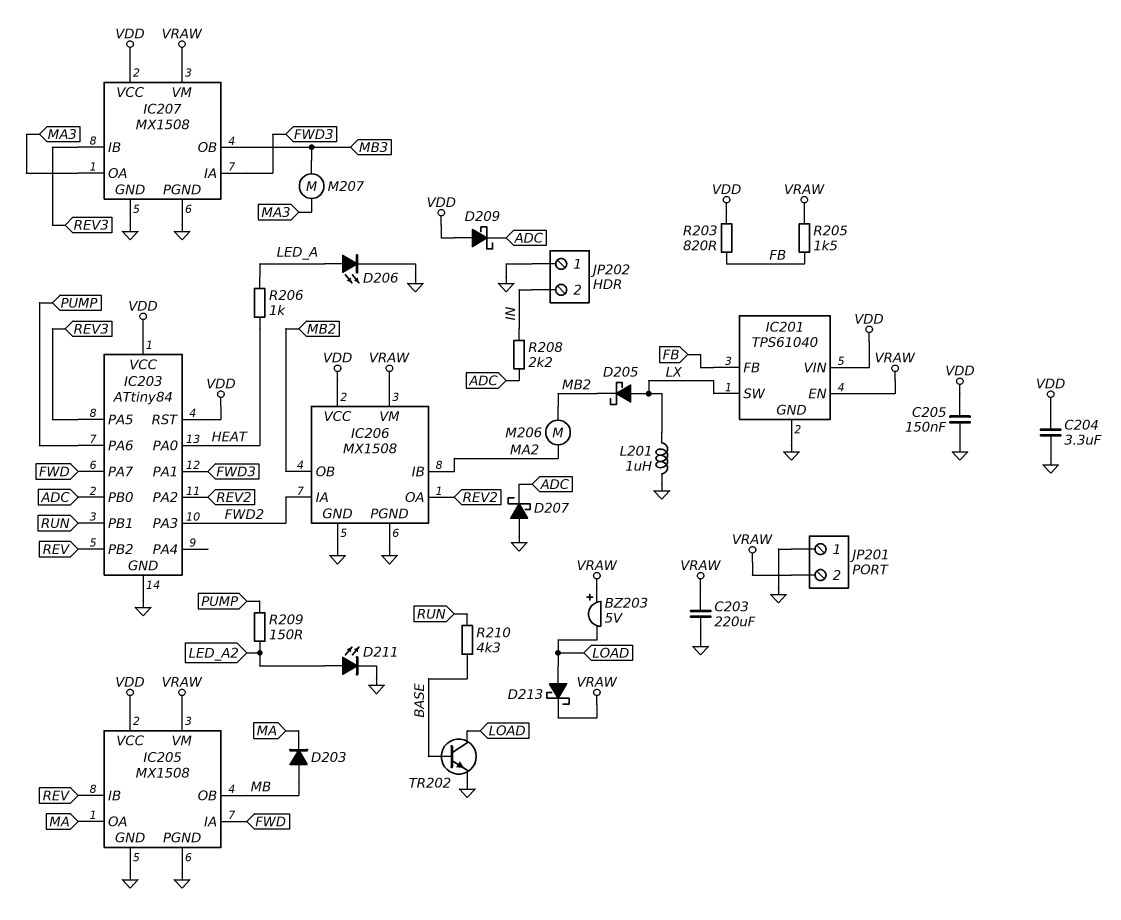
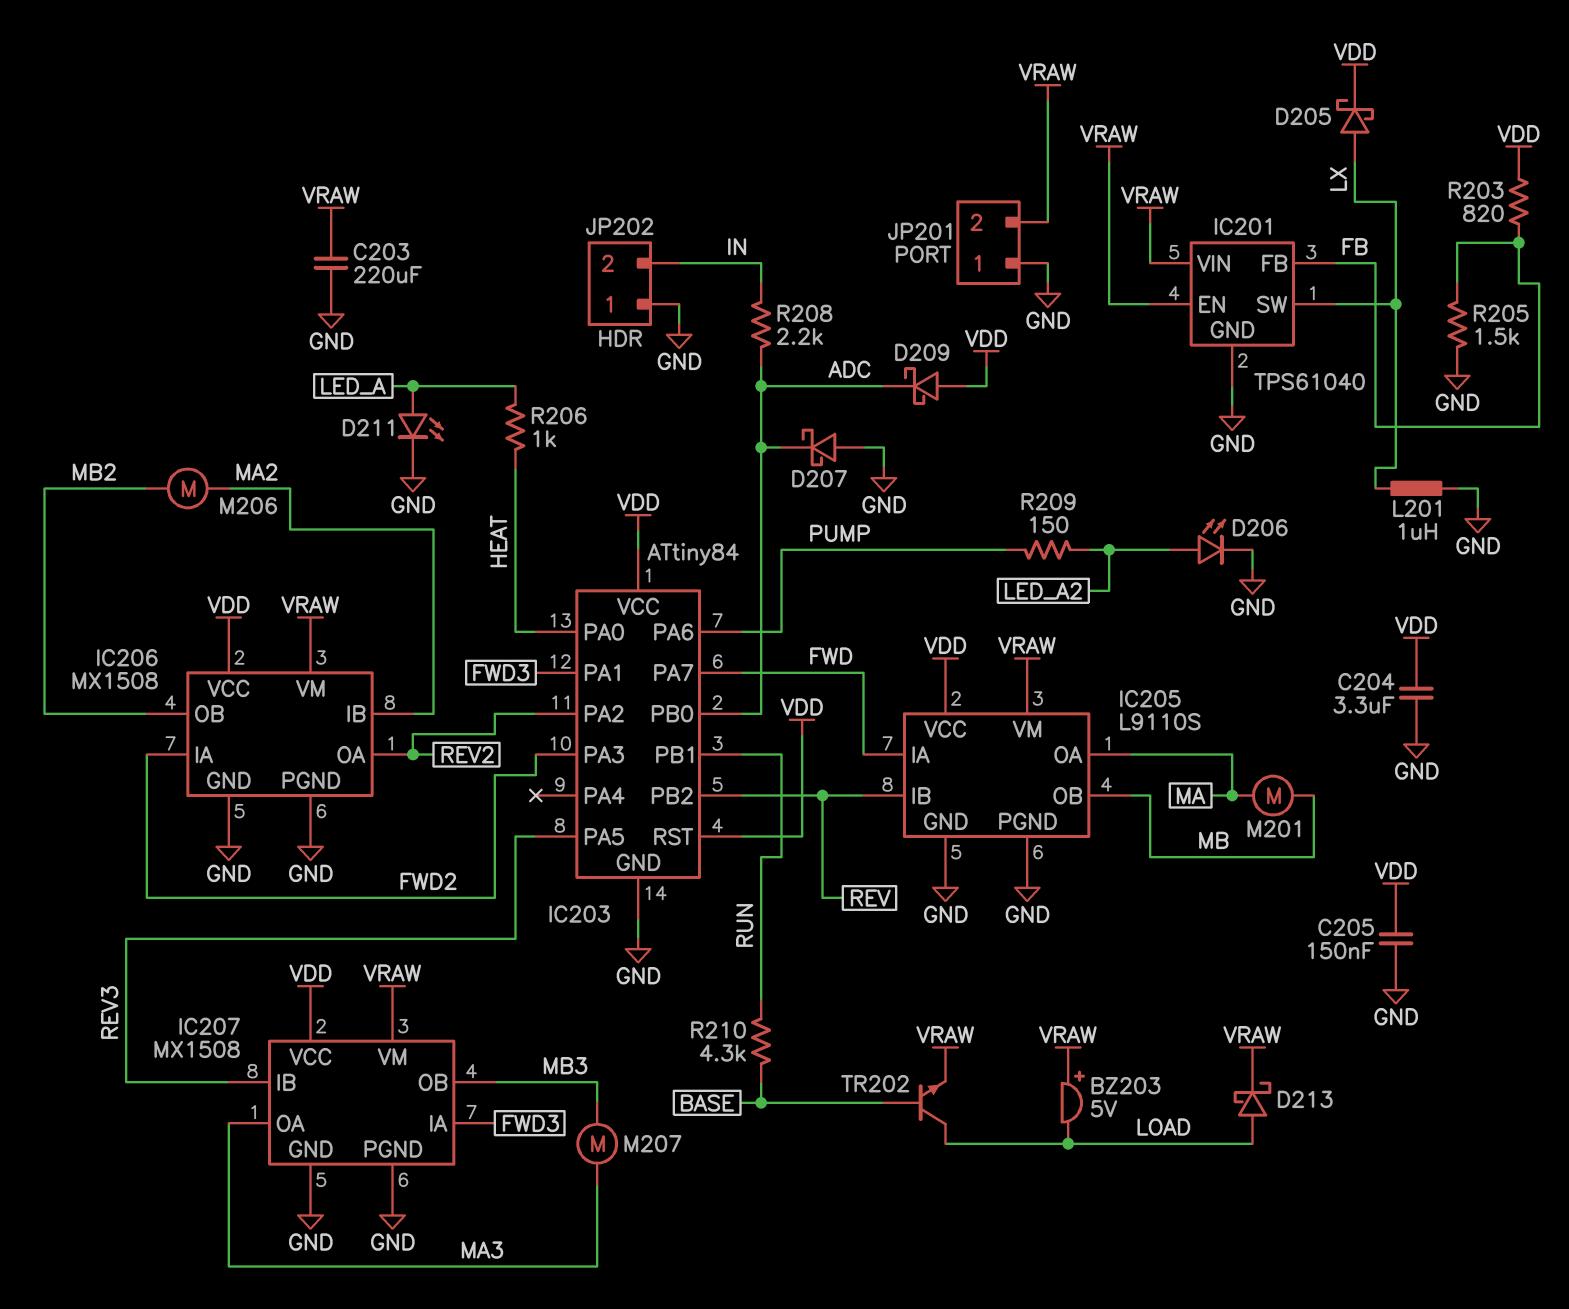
D203: diode (A MB, K MA) -> none
D205: schottky (A LX, K MB2) -> schottky (A LX, K VDD)
D206: LED (A LED_A, K GND) -> LED (A LED_A2, K GND)
D211: LED (A LED_A2, K GND) -> LED (A LED_A, K GND)
IC201 pin VIN: VDD -> VRAW
IC205: MX1508 -> L9110S
M201: none -> motor (MA, MB)
R205: 1.5k (FB, VRAW) -> 1.5k (FB, GND)
TR202: NPN (B BASE, C LOAD, E GND) -> NPN (B BASE, C LOAD, E VRAW)

